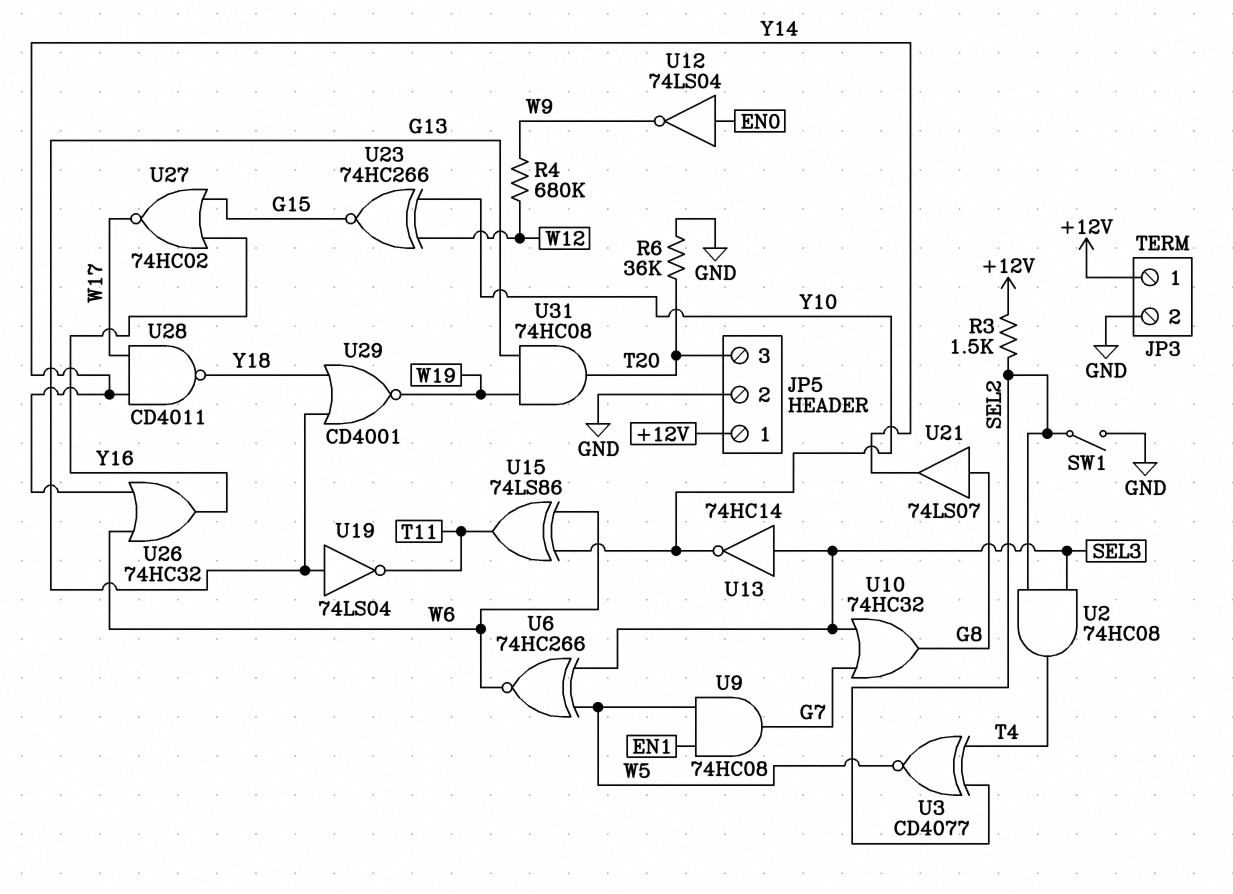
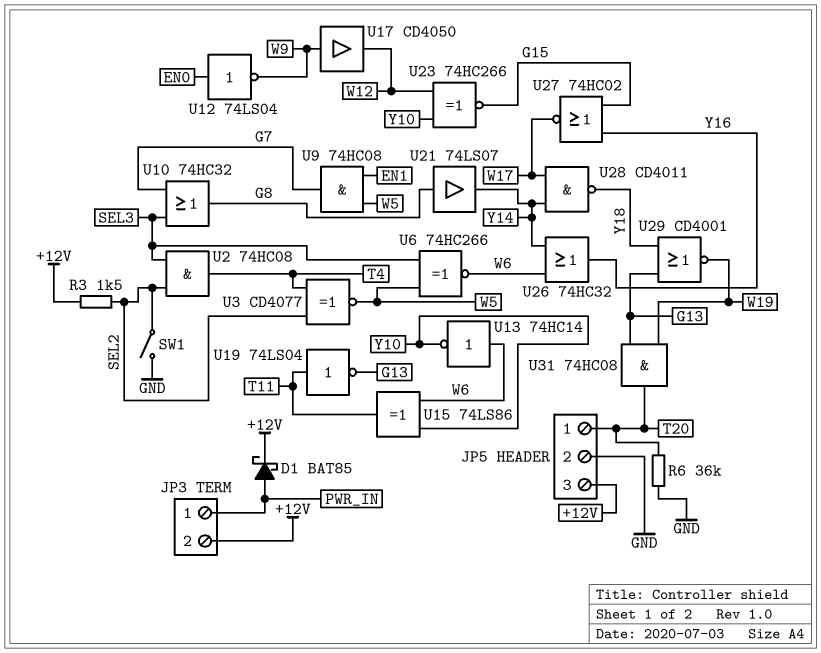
D1: none -> schottky BAT85 (A PWR_IN, K +12V)
JP3 pin 1: +12V -> PWR_IN
JP3 pin 2: GND -> +12V
JP5 pin 1: +12V -> T20
JP5 pin 3: T20 -> +12V
R4: 680k (W9, W12) -> none
U13: NOT 74HC14 (in SEL3, out Y10) -> NOT 74HC14 (in W6, out Y10)
U17: none -> buffer CD4050 (in W9, out W12)
U19: NOT 74LS04 (in G13, out T11) -> NOT 74LS04 (in T11, out G13)

